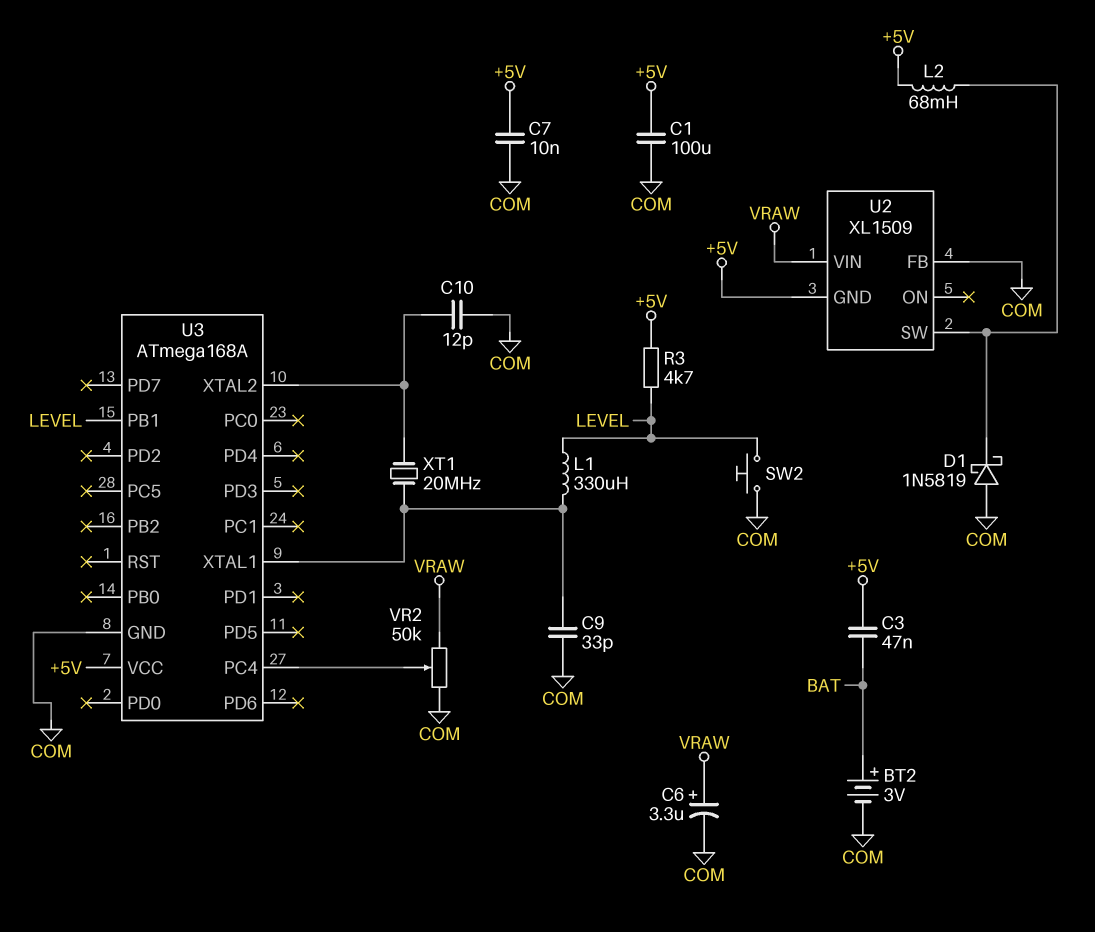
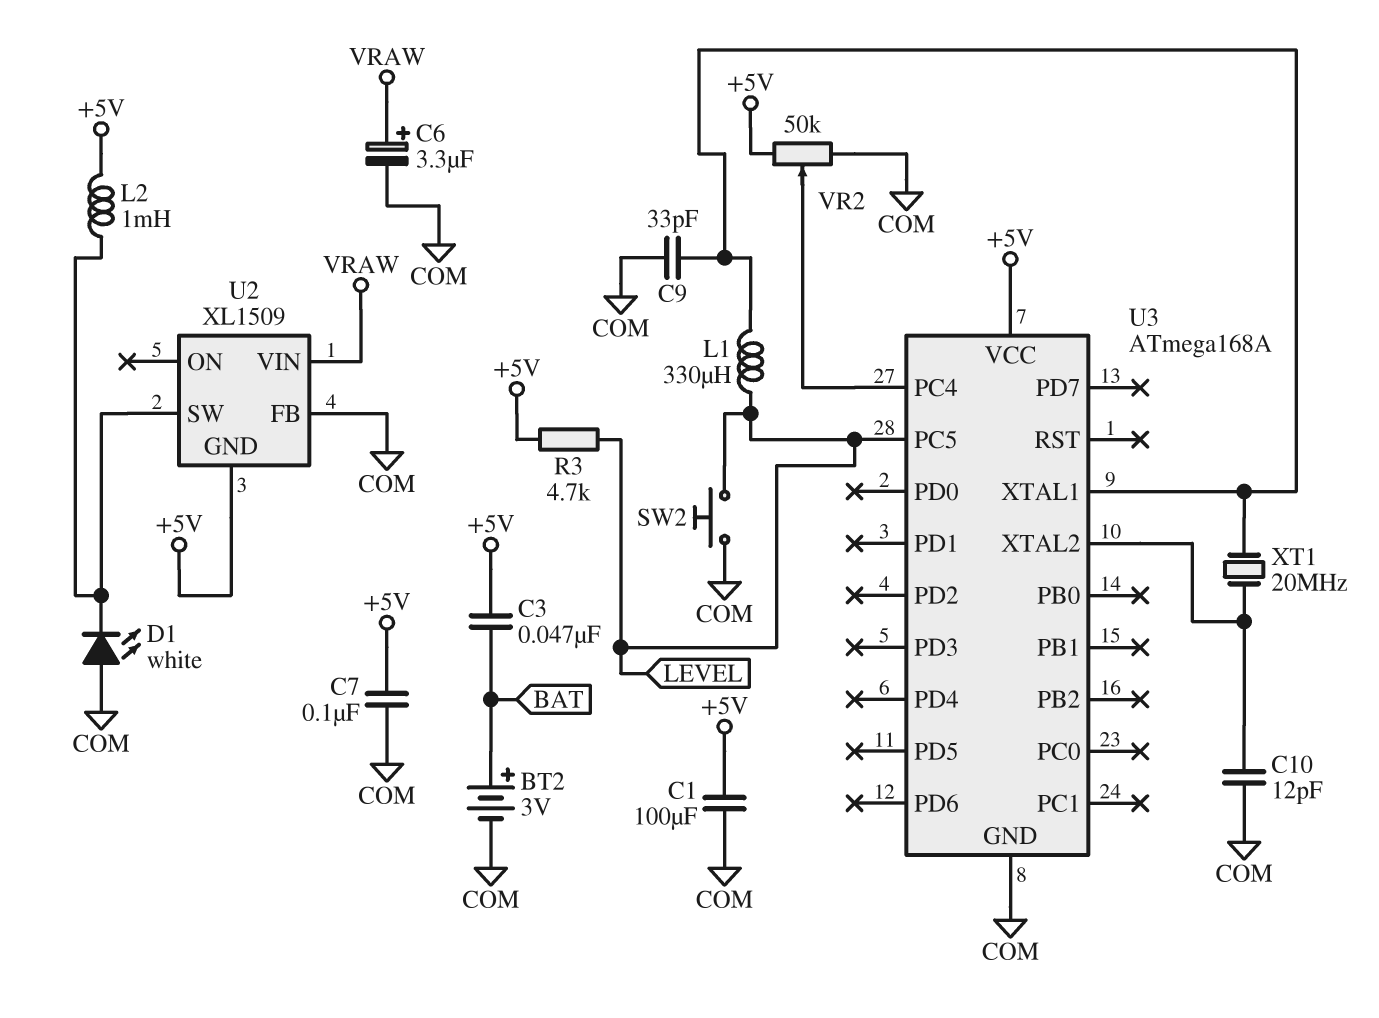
C7: 10nF (+5V, COM) -> 100nF (+5V, COM)
D1: schottky 1N5819 (A COM, K U2/SW) -> LED white (A COM, K U2/SW)
L2: 68mH (+5V, U2/SW) -> 1mH (+5V, U2/SW)
U3 pin PB1: LEVEL -> none
U3 pin PC5: none -> LEVEL
VR2: 50k (COM, VRAW, wiper U3/PC4) -> 50k (+5V, COM, wiper U3/PC4)

